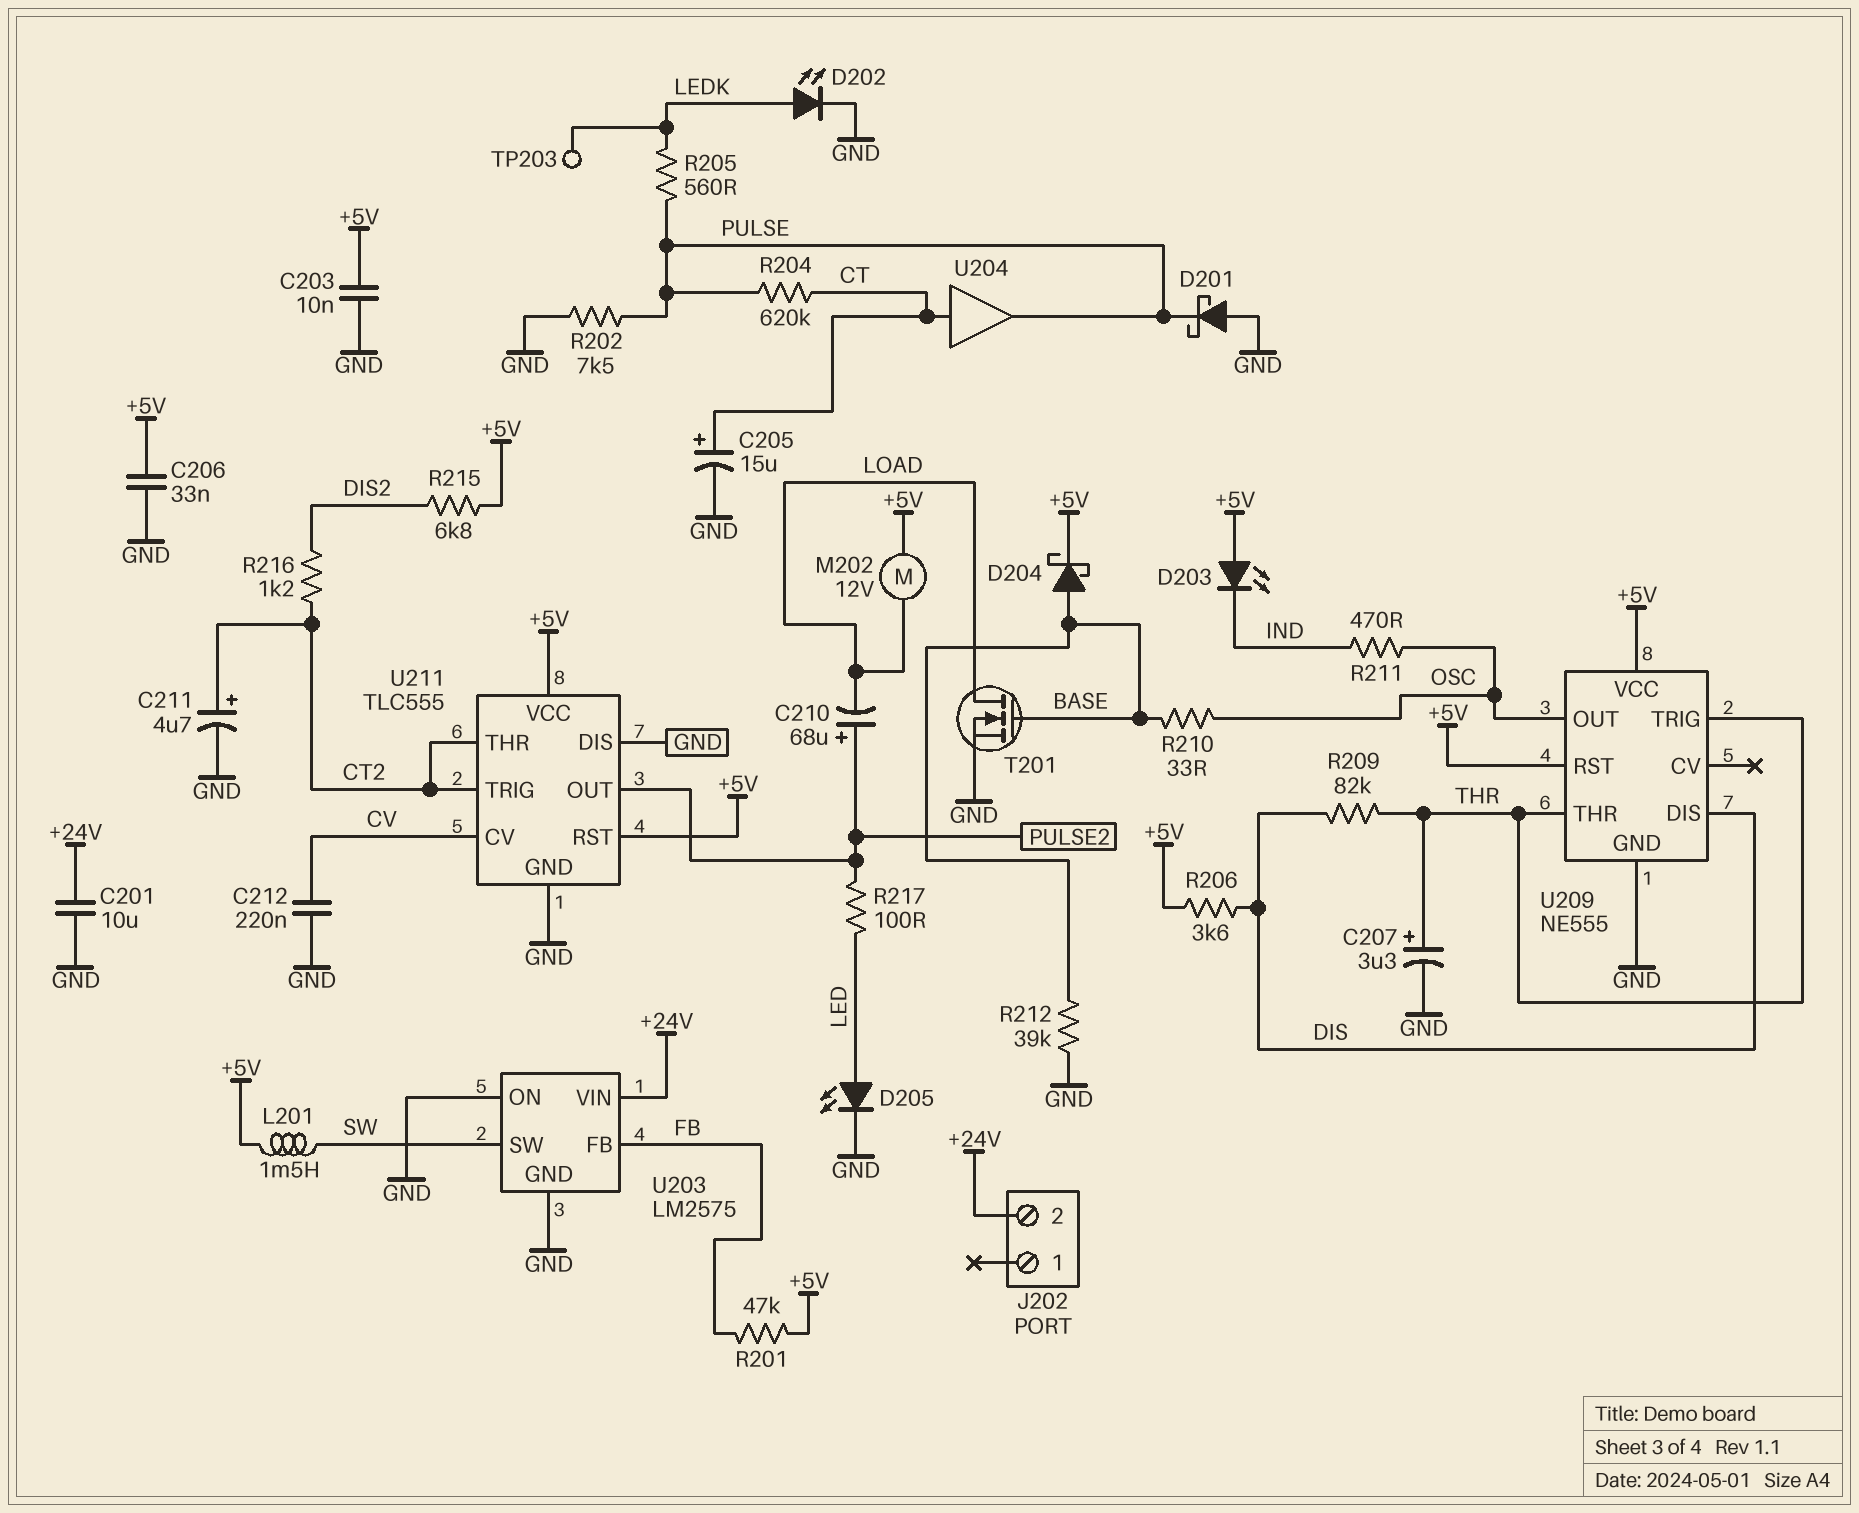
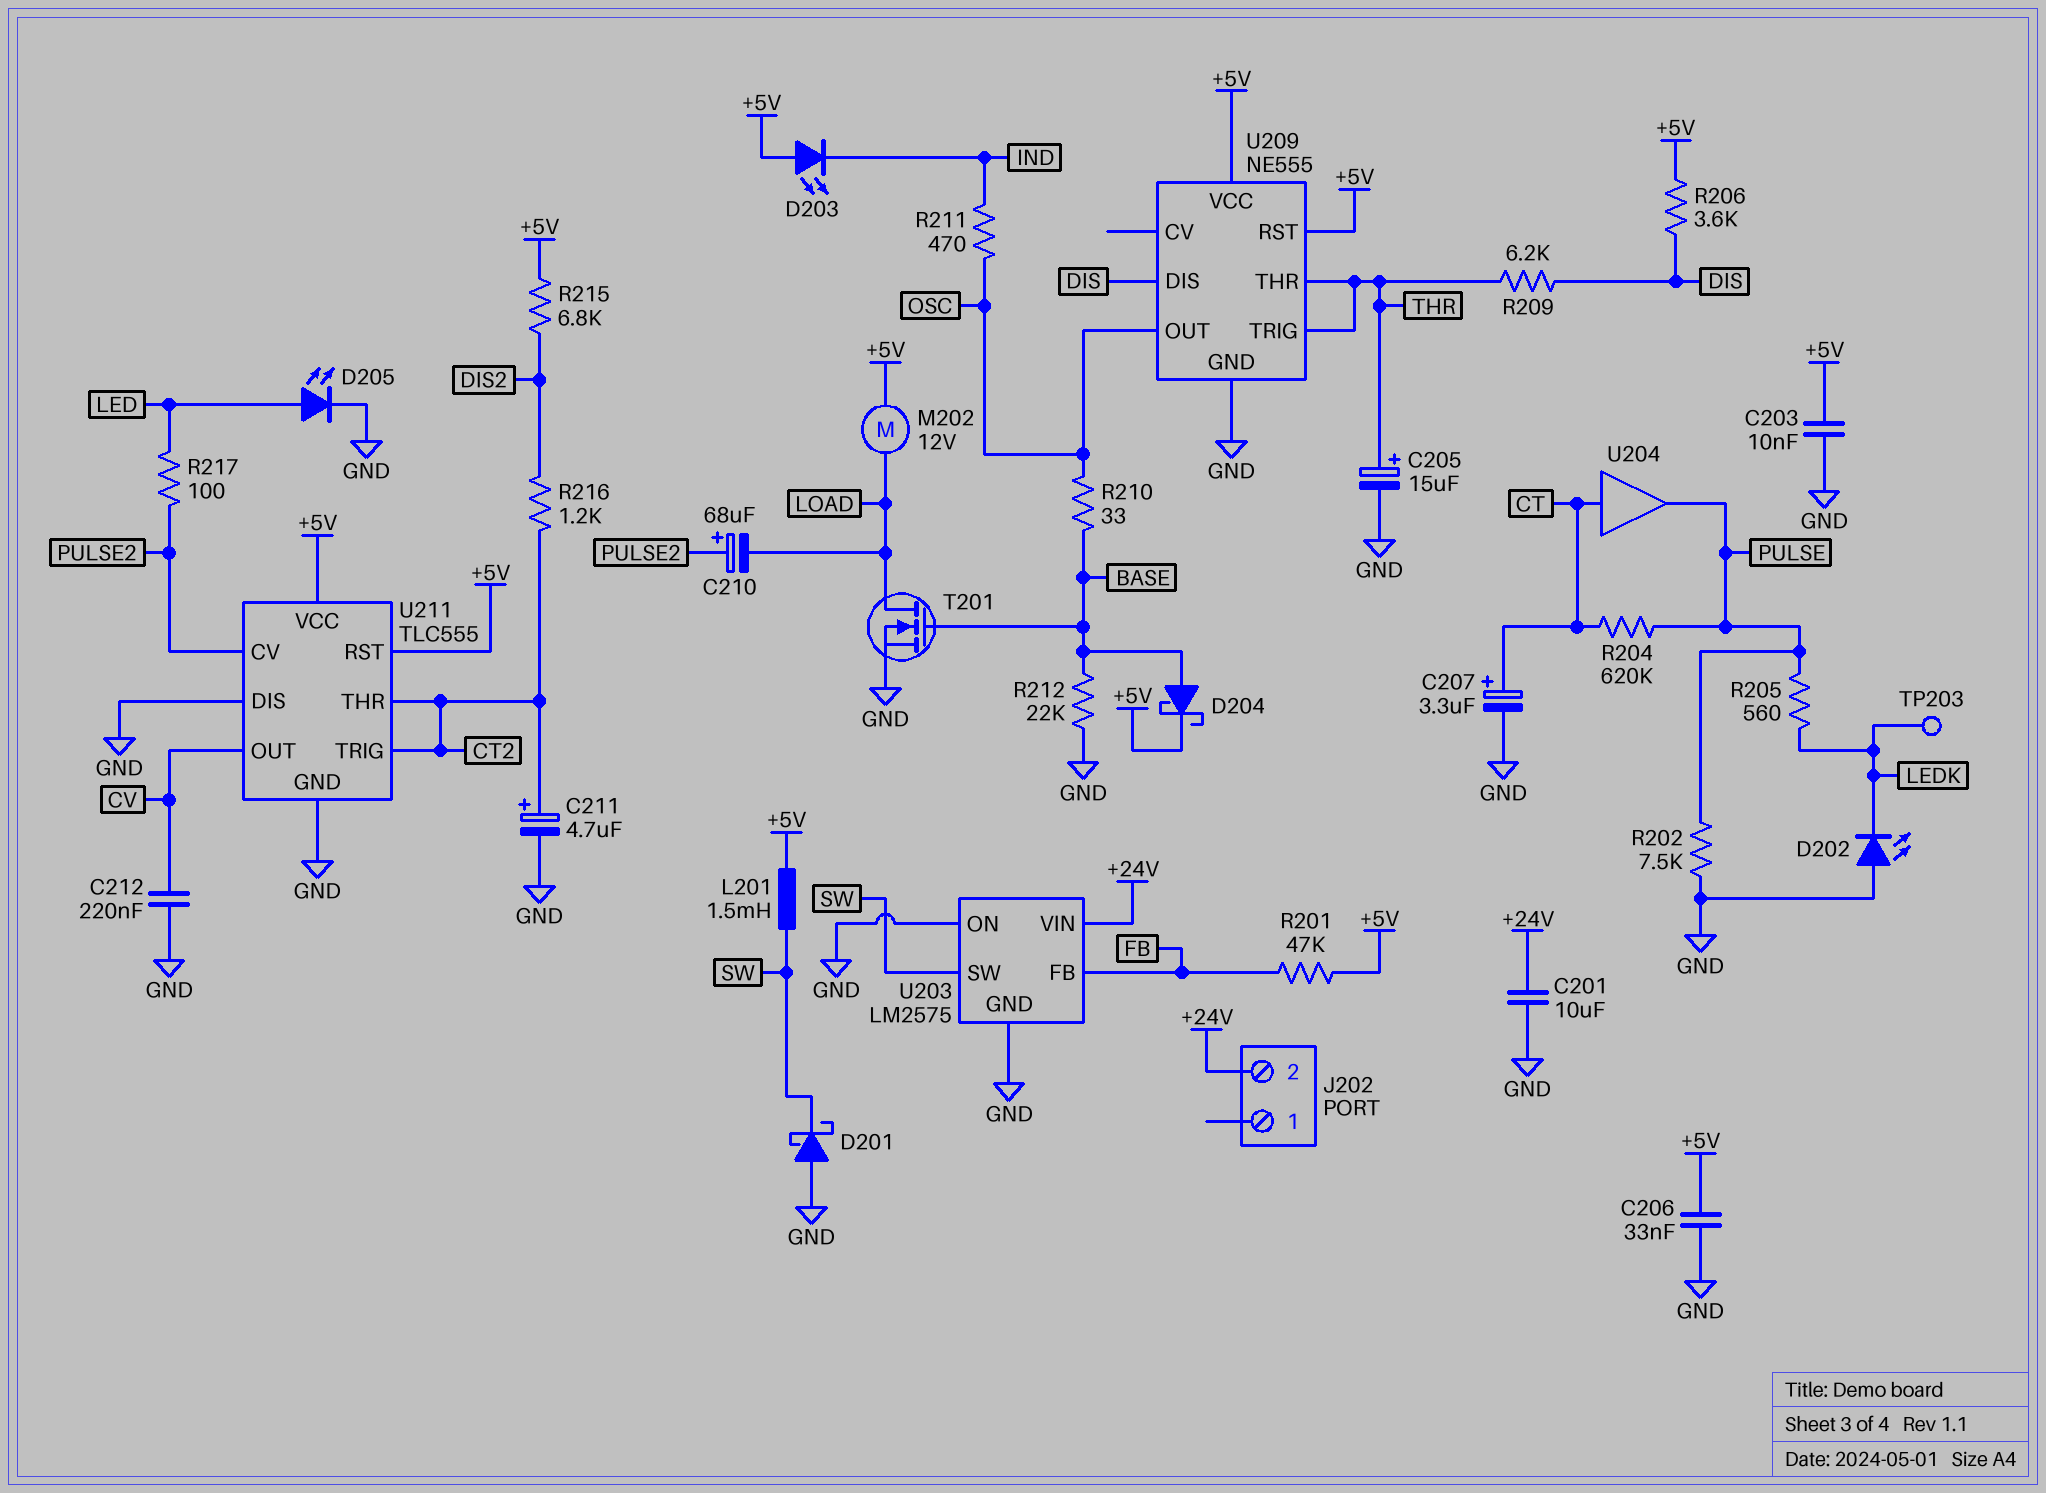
C205: 15uF (plus CT, minus GND) -> 15uF (plus THR, minus GND)
C207: 3.3uF (plus THR, minus GND) -> 3.3uF (plus CT, minus GND)
D201: schottky (A GND, K PULSE) -> schottky (A GND, K SW)
D202: LED (A LEDK, K GND) -> LED (A GND, K LEDK)
R209: 82k (DIS, THR) -> 6.2k (DIS, THR)
R212: 39k (BASE, GND) -> 22k (BASE, GND)
U211 pin CV: CV -> PULSE2
U211 pin OUT: PULSE2 -> CV

